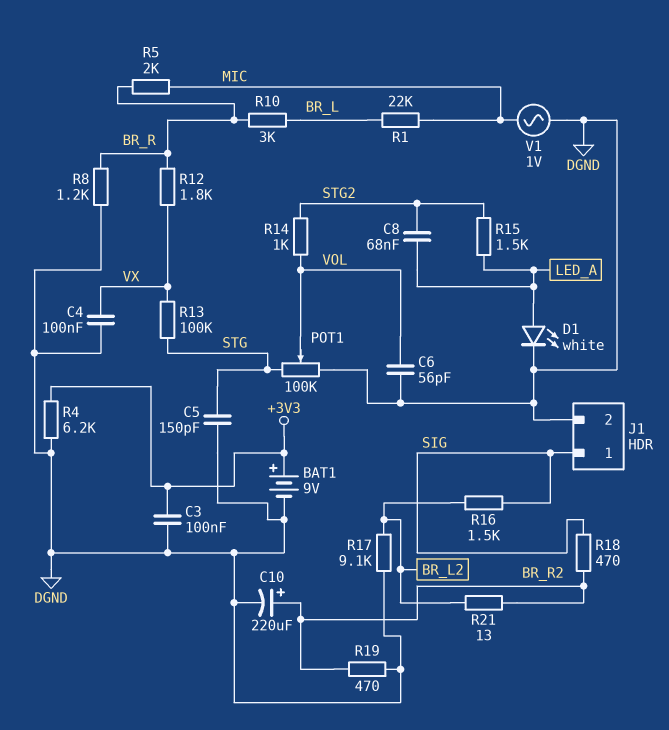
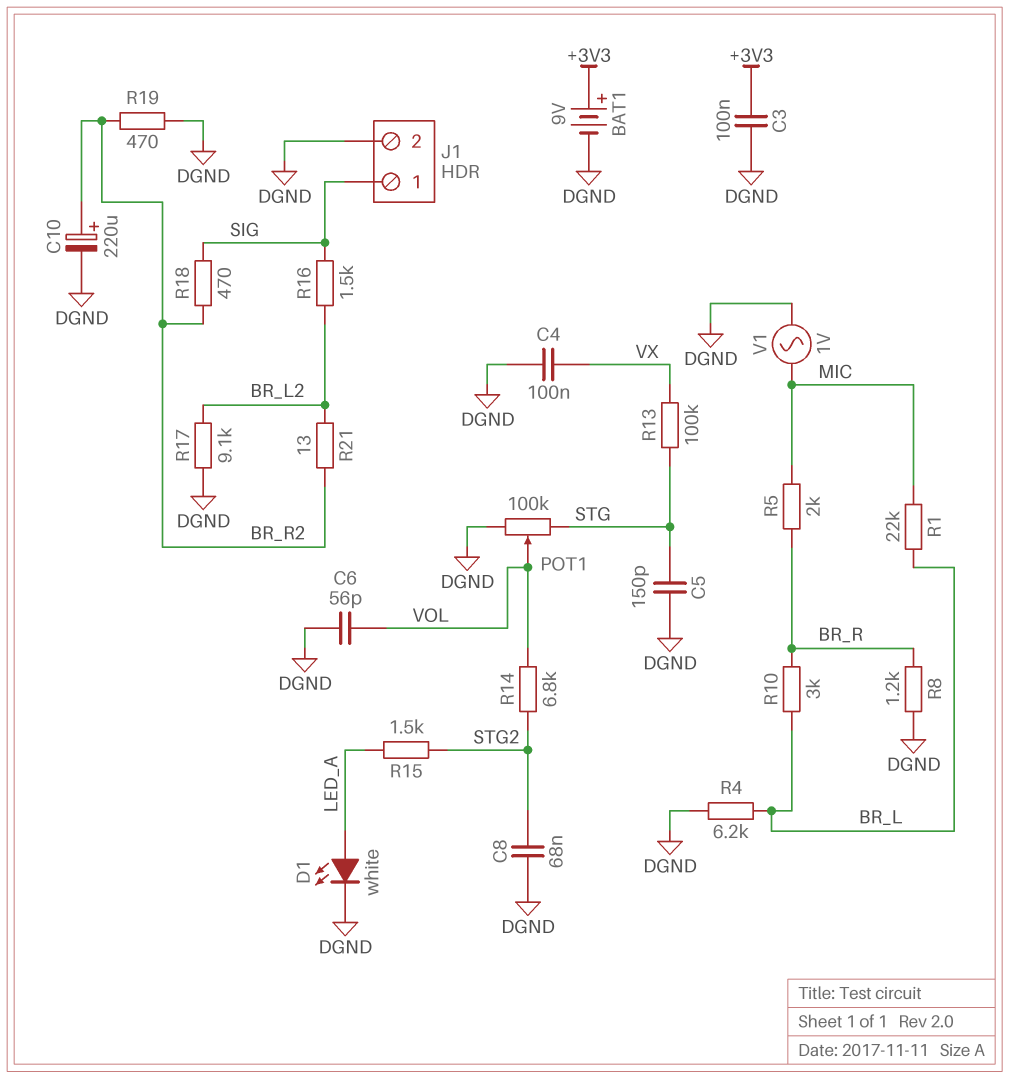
C8: 68nF (LED_A, STG2) -> 68nF (DGND, STG2)
R4: 6.2k (+3V3, DGND) -> 6.2k (BR_L, DGND)
R12: 1.8k (BR_R, VX) -> none
R14: 1k (STG2, VOL) -> 6.8k (STG2, VOL)

